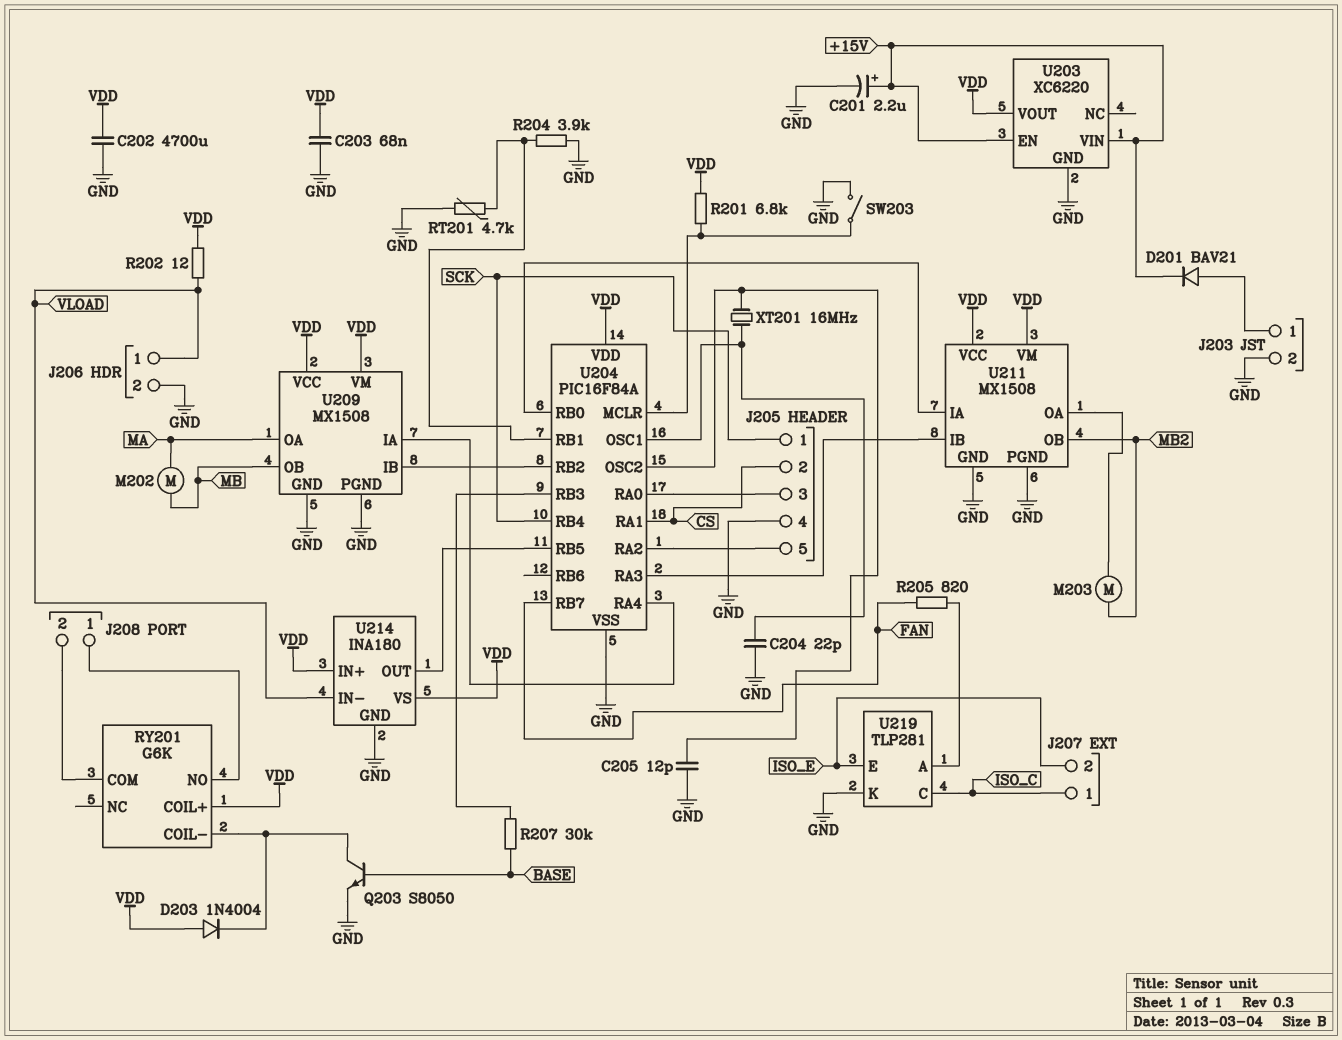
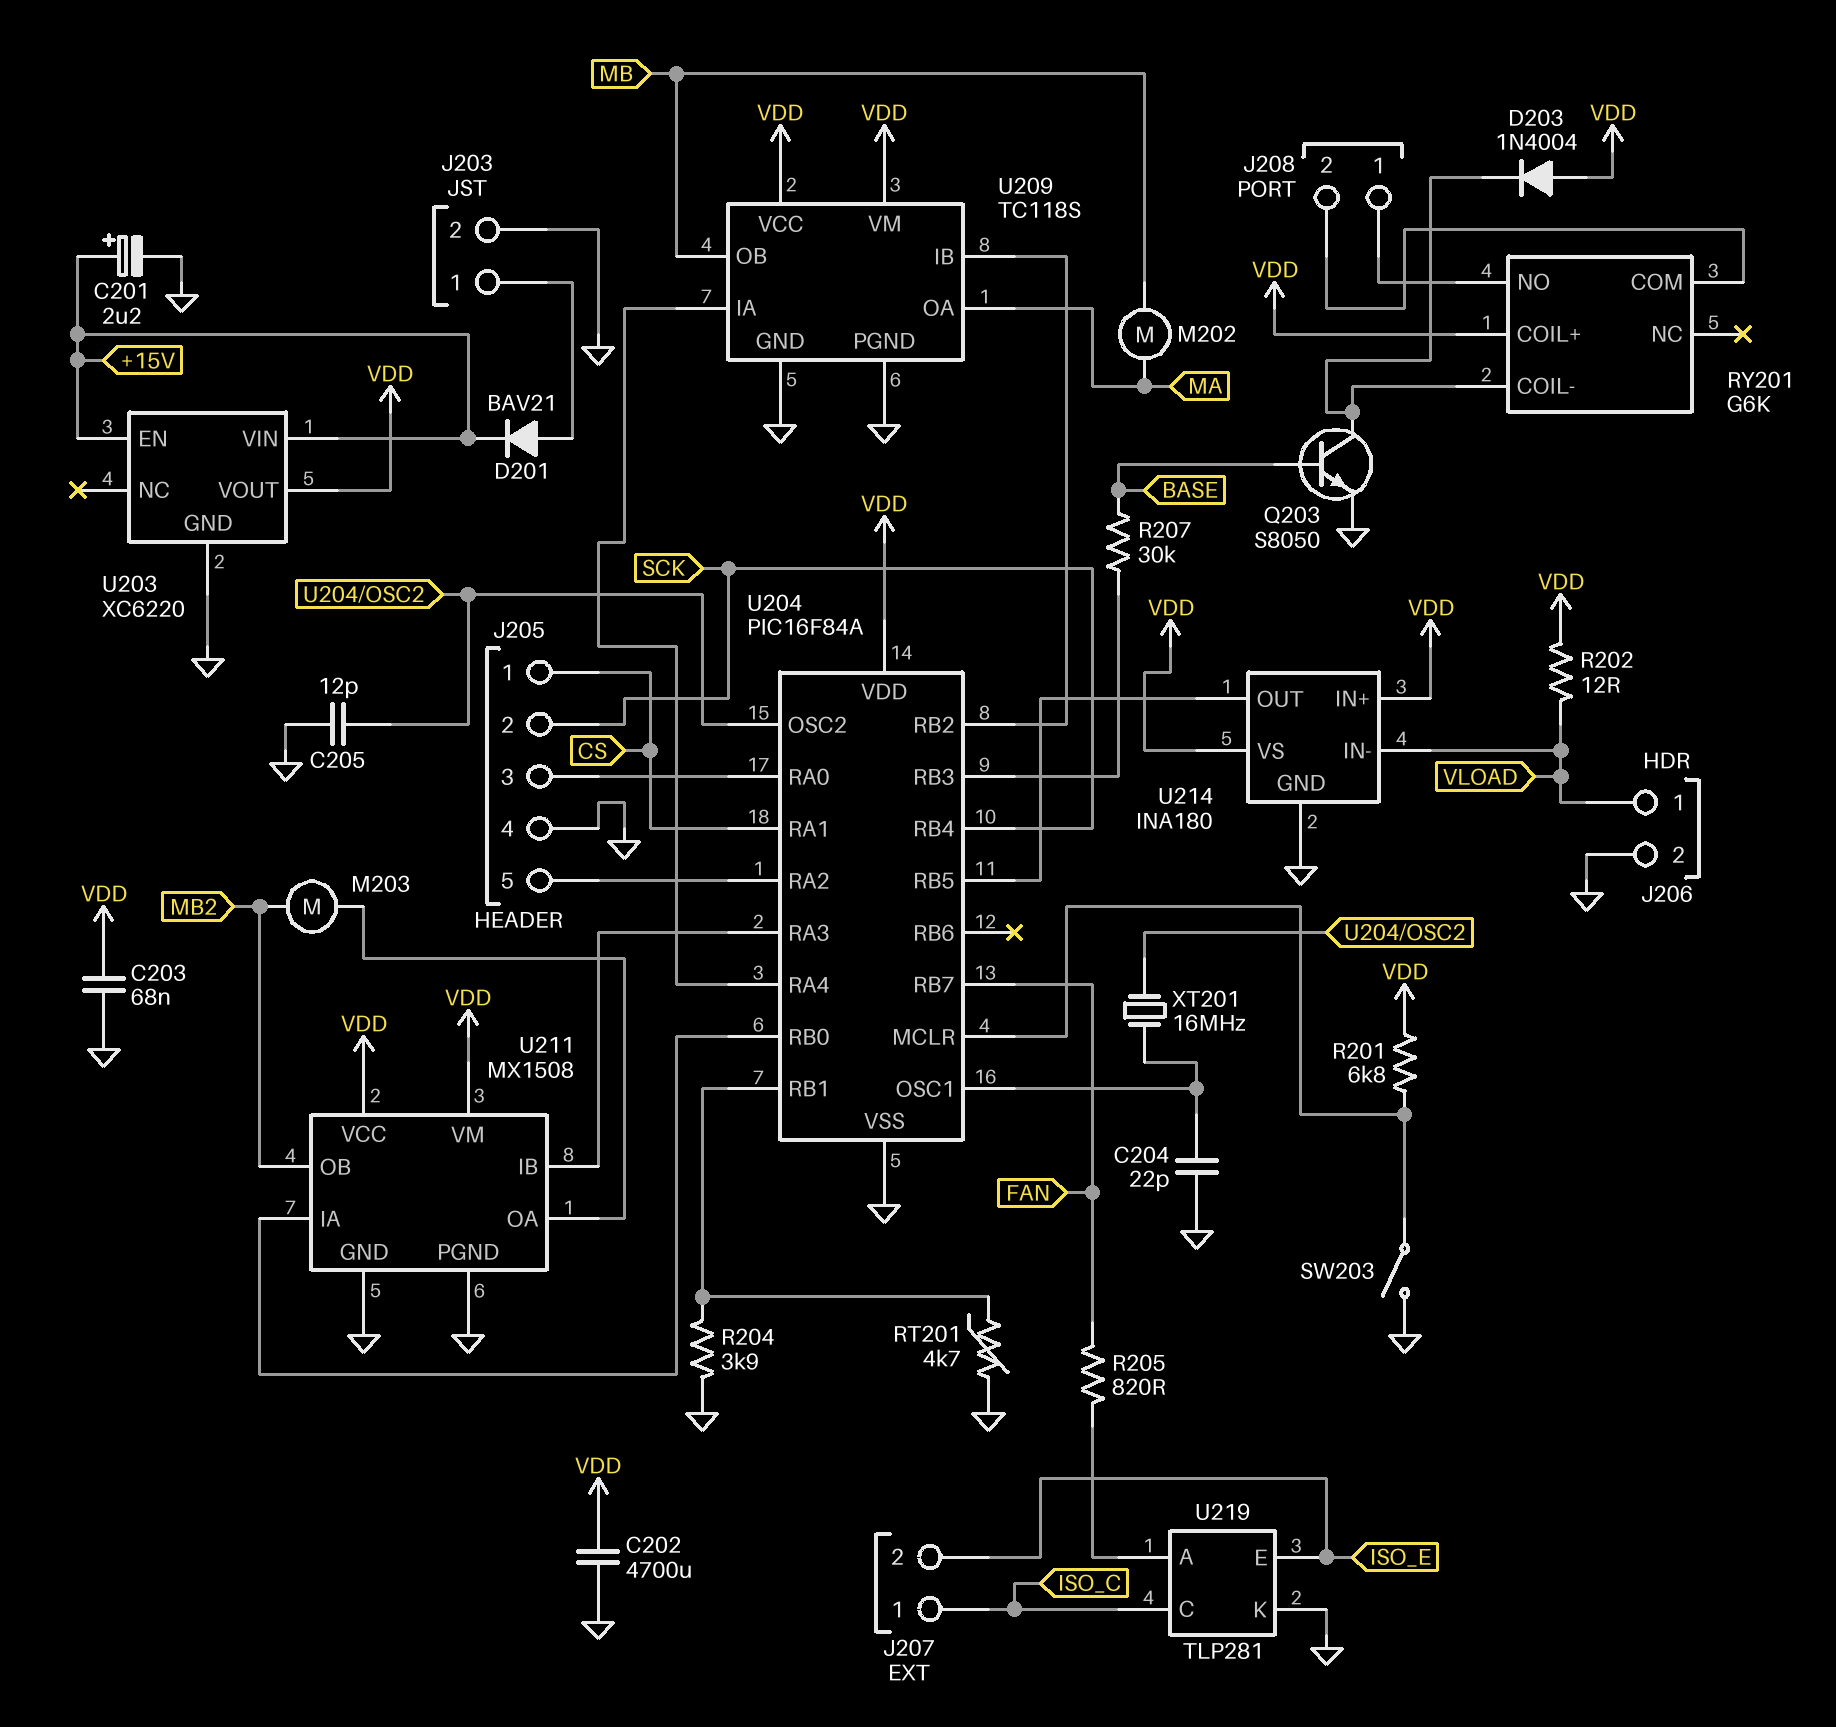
J205 pin 1: SCK -> CS
J205 pin 2: CS -> SCK
U209: MX1508 -> TC118S

